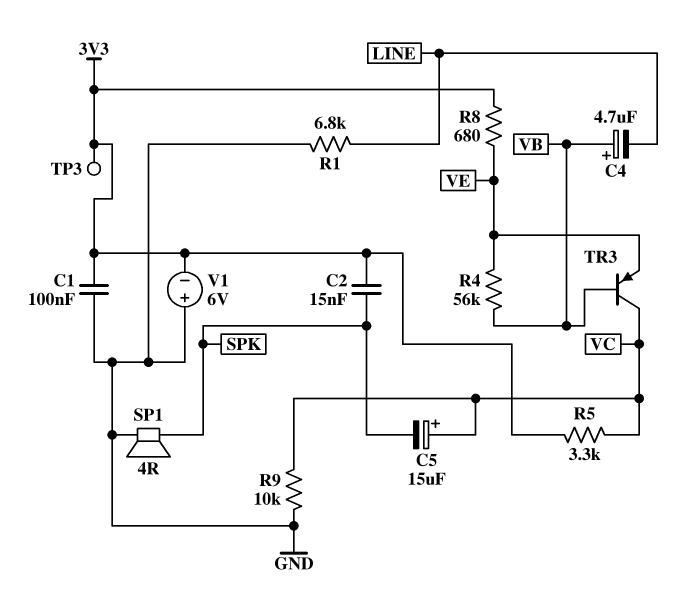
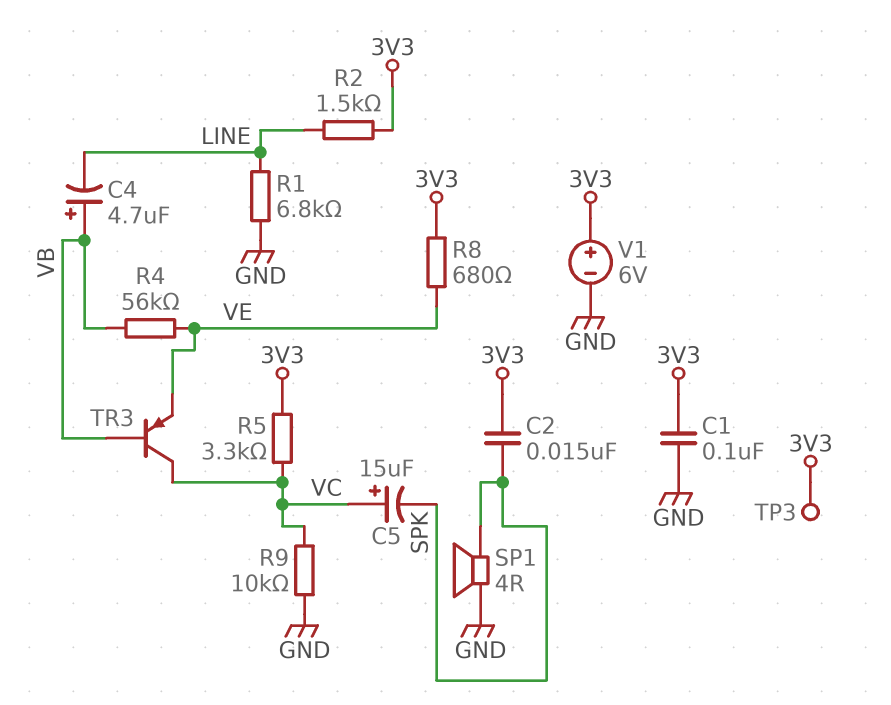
R2: none -> 1.5k (3V3, LINE)
V1: 6V (plus GND, minus 3V3) -> 6V (plus 3V3, minus GND)

